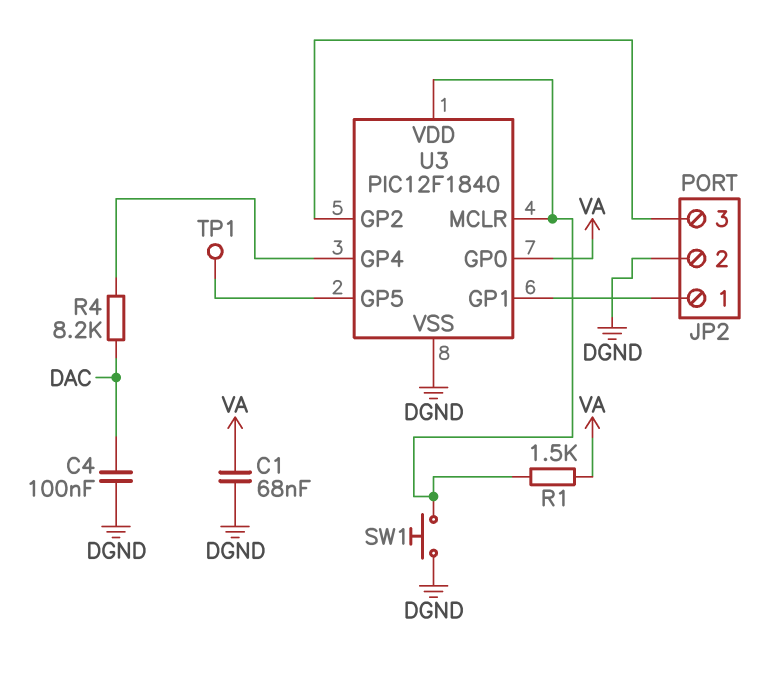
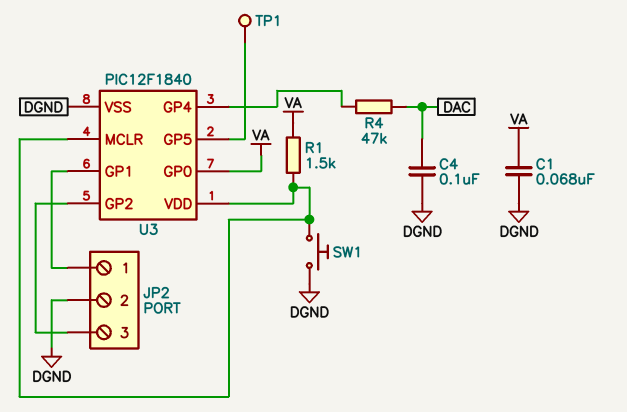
R4: 8.2k (DAC, U3/GP4) -> 47k (DAC, U3/GP4)

